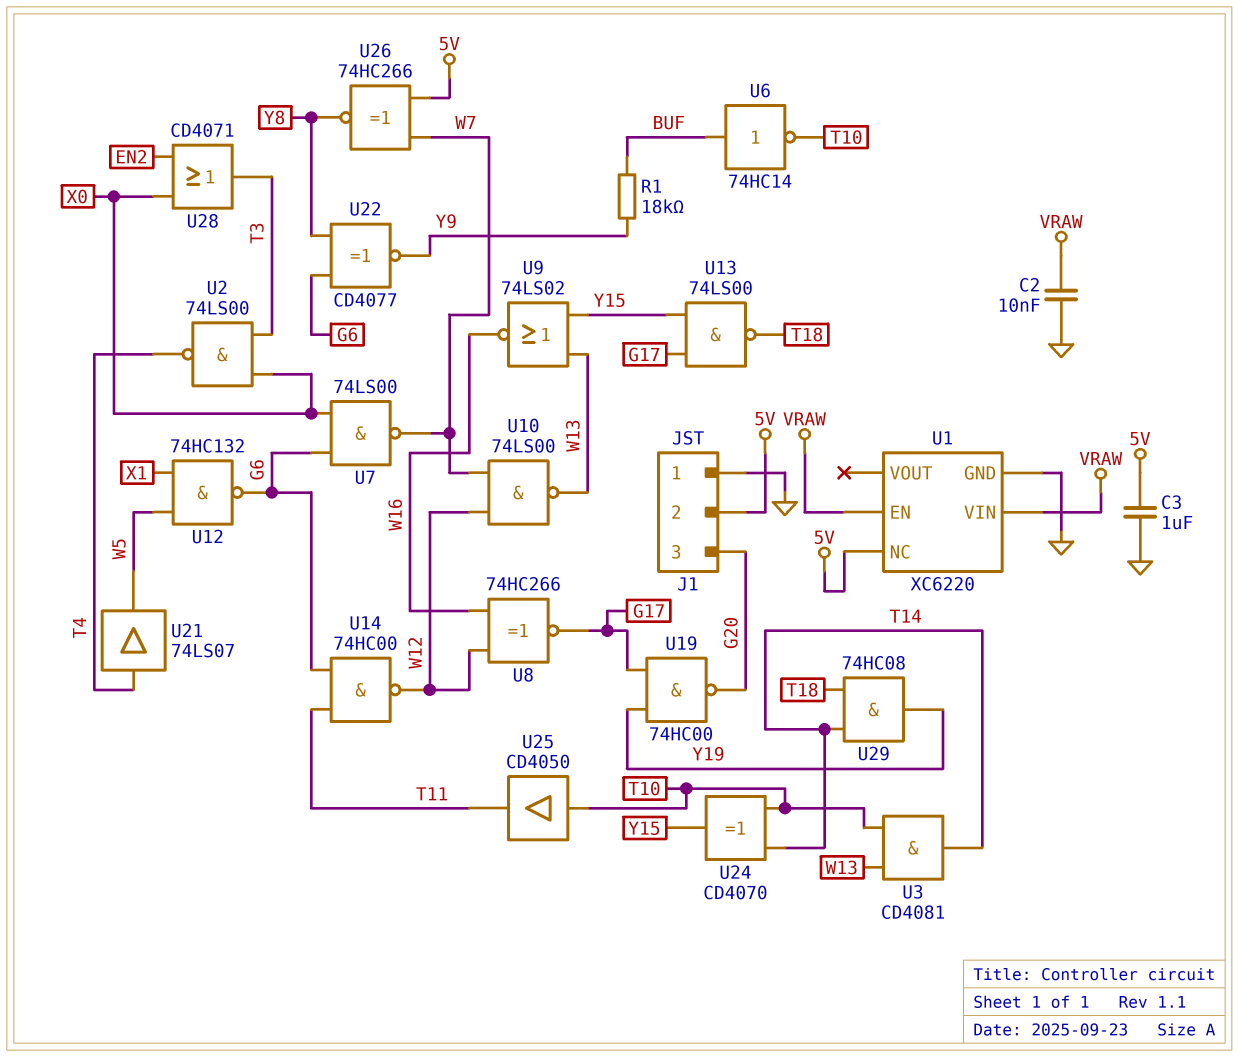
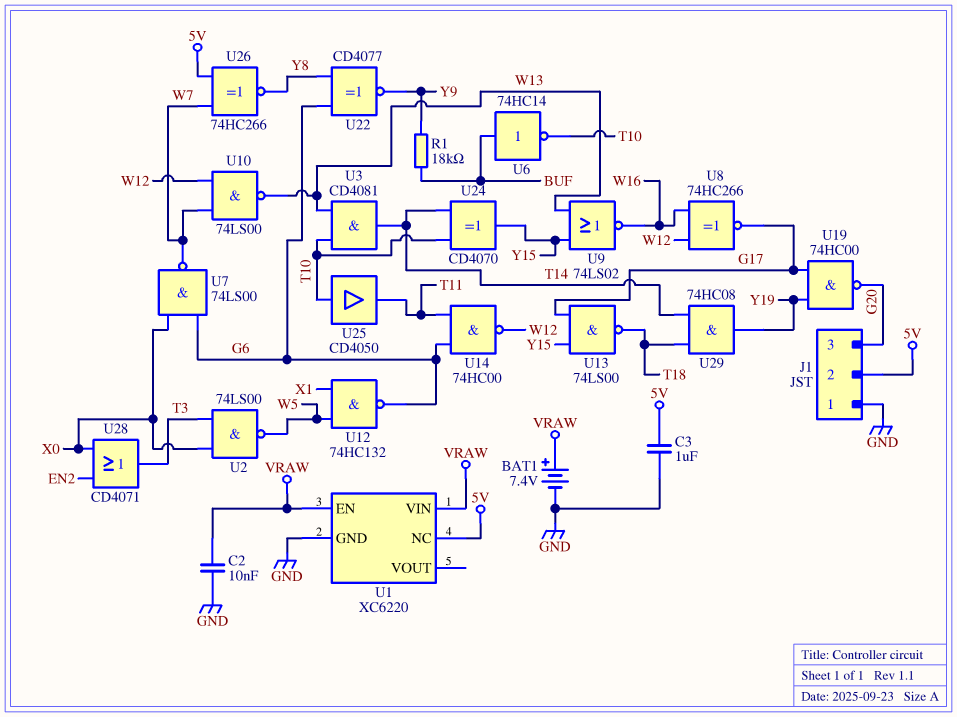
BAT1: none -> 7.4V (plus VRAW, minus GND)
U2: NAND 74LS00 (in T3, in X0, out T4) -> NAND 74LS00 (in T3, in X0, out W5)
U21: buffer 74LS07 (in T4, out W5) -> none

